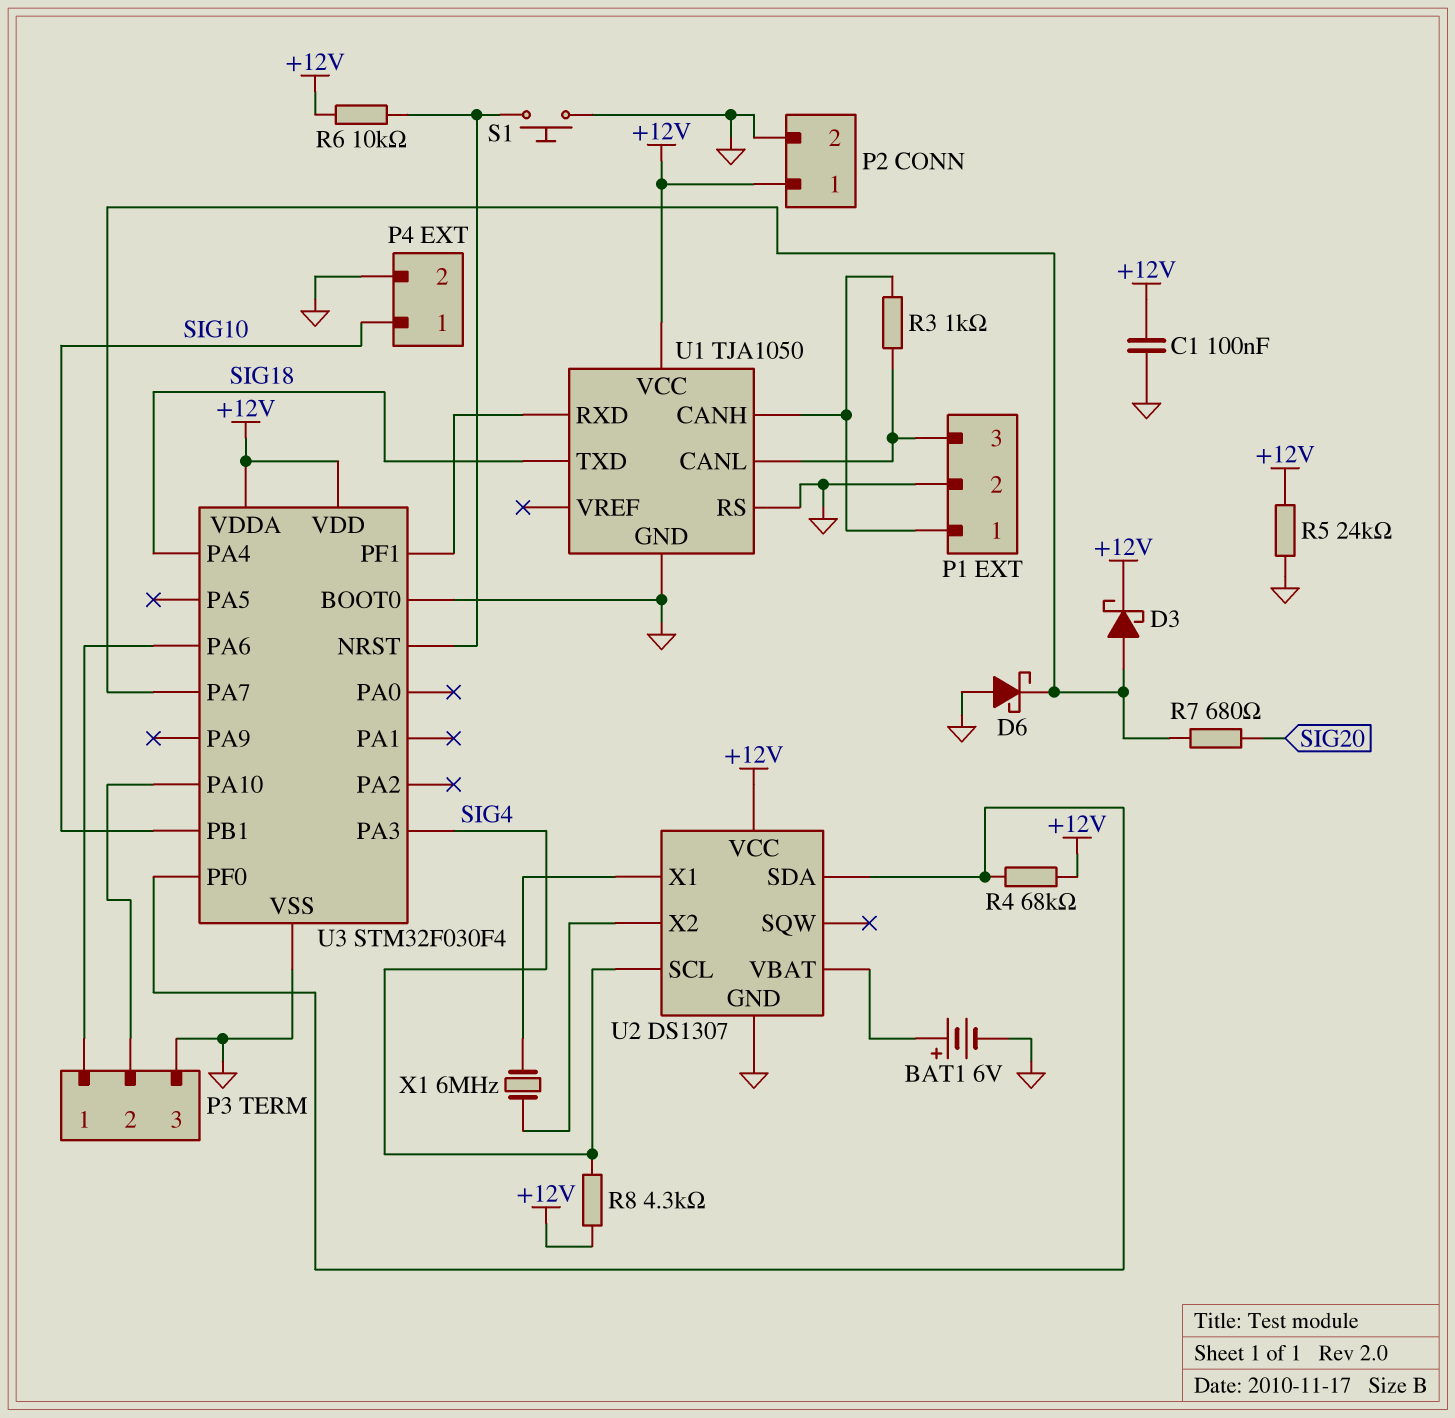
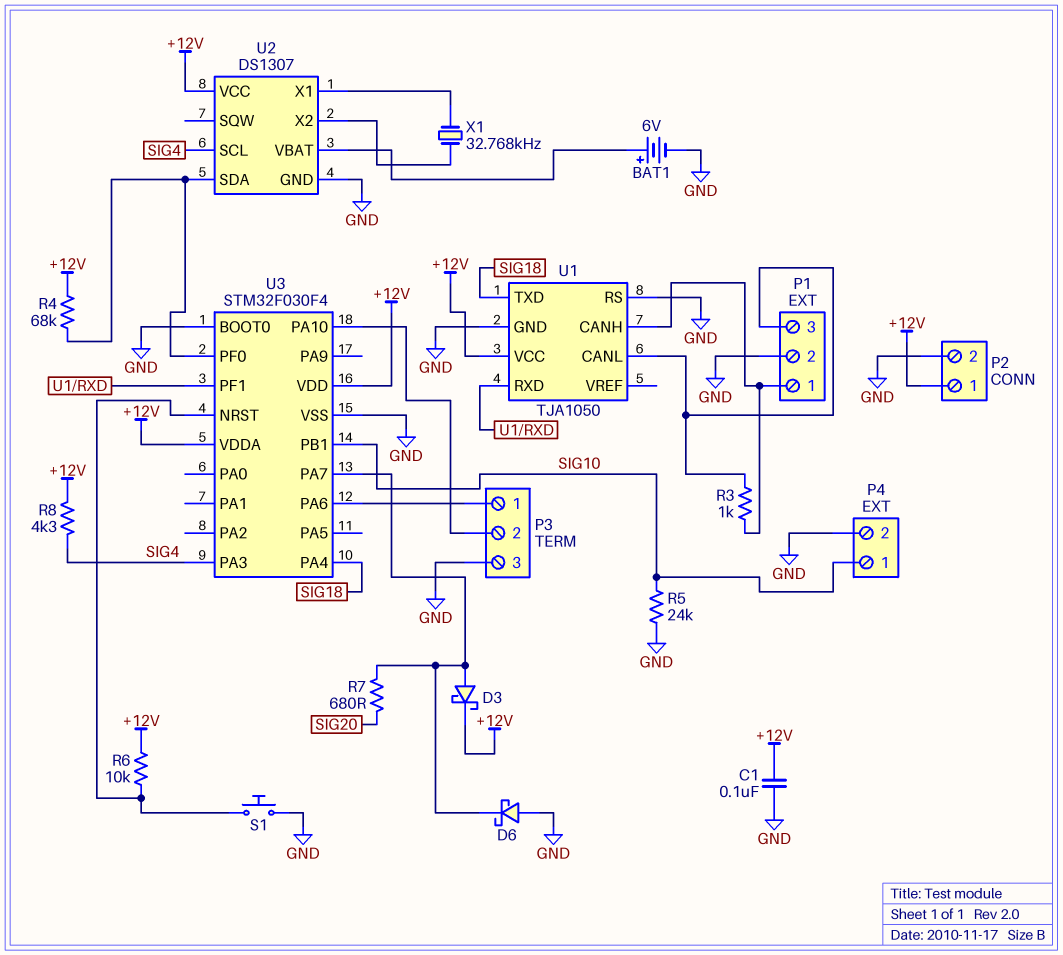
R5: 24k (+12V, GND) -> 24k (GND, SIG10)
X1: 6MHz (U2/X1, U2/X2) -> 32.768kHz (U2/X1, U2/X2)

